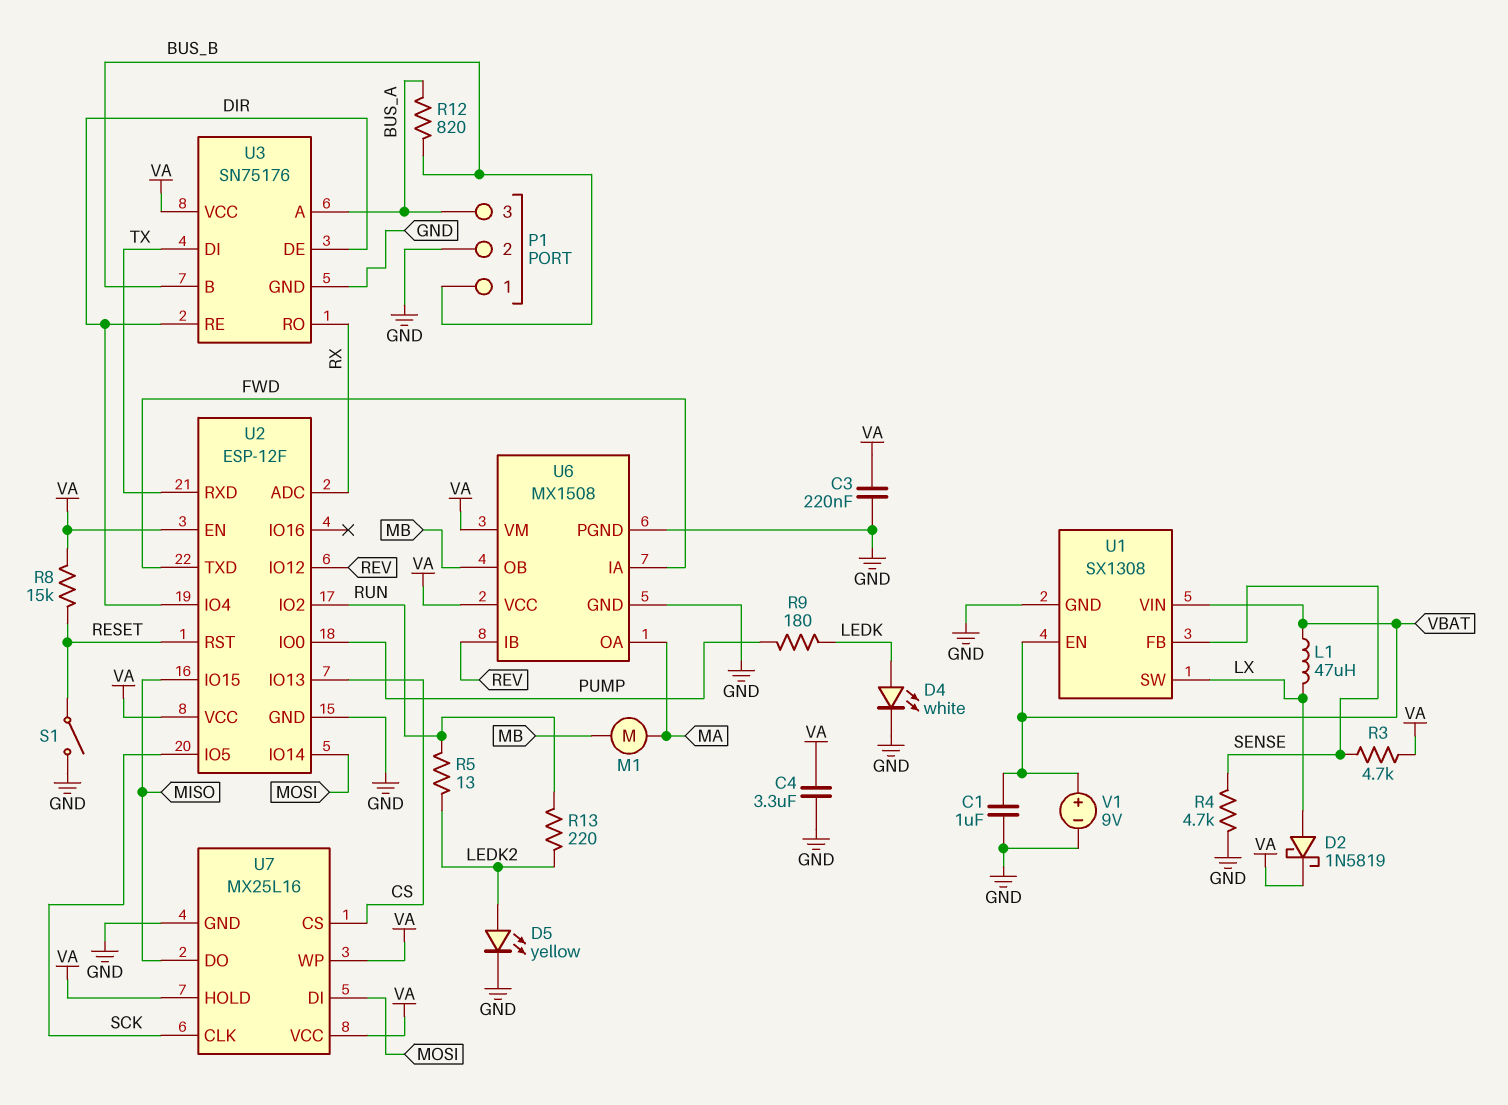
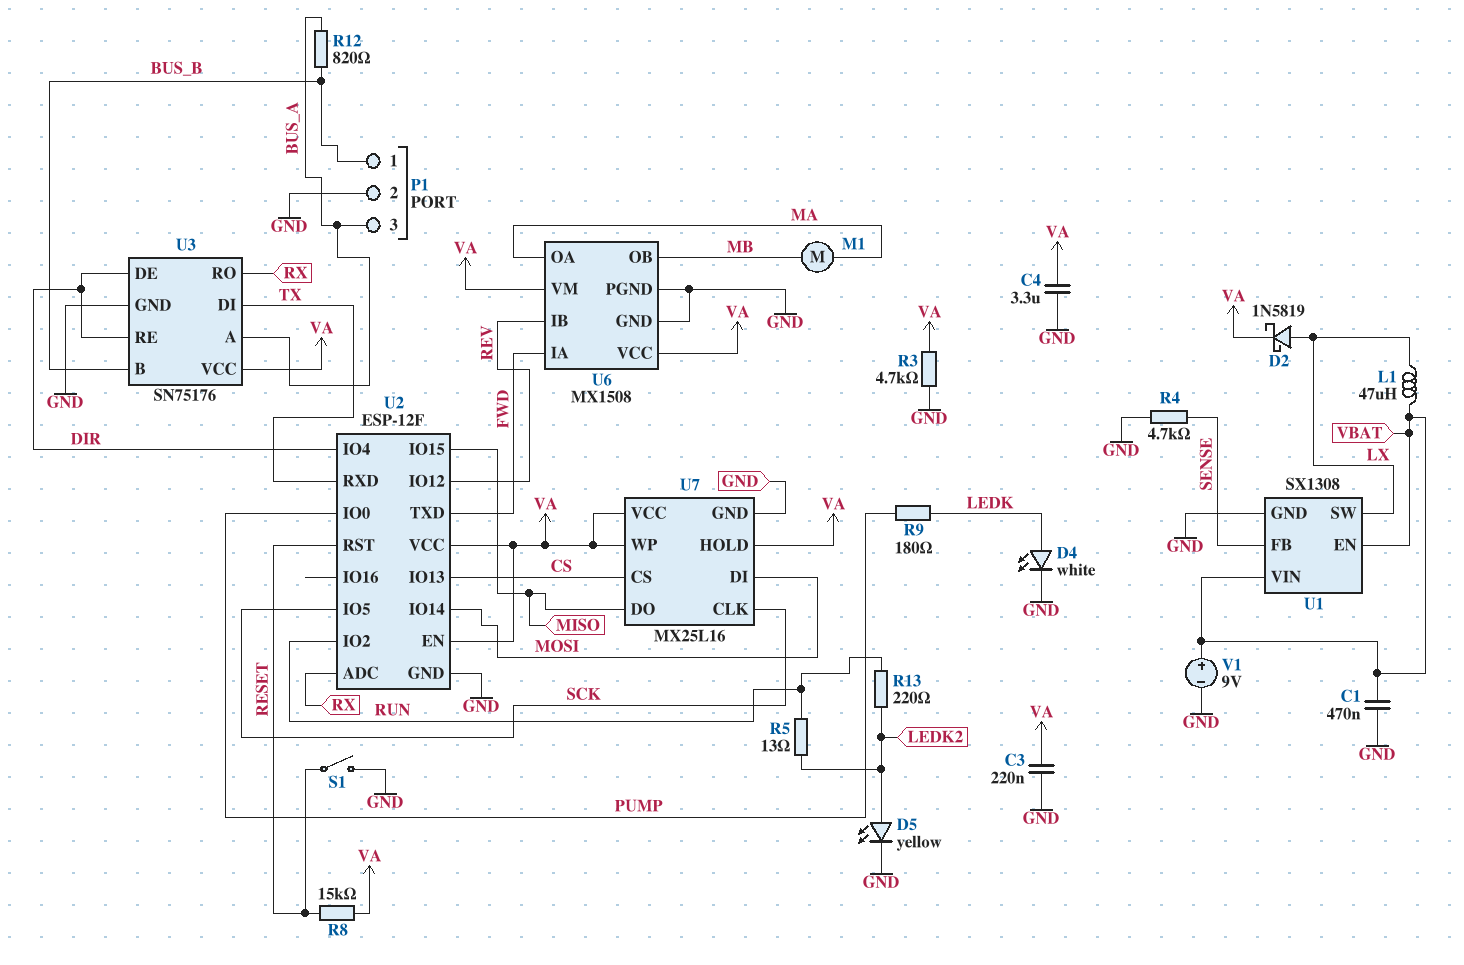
C1: 1uF (GND, VBAT) -> 470nF (GND, VBAT)
R3: 4.7k (SENSE, VA) -> 4.7k (GND, VA)

